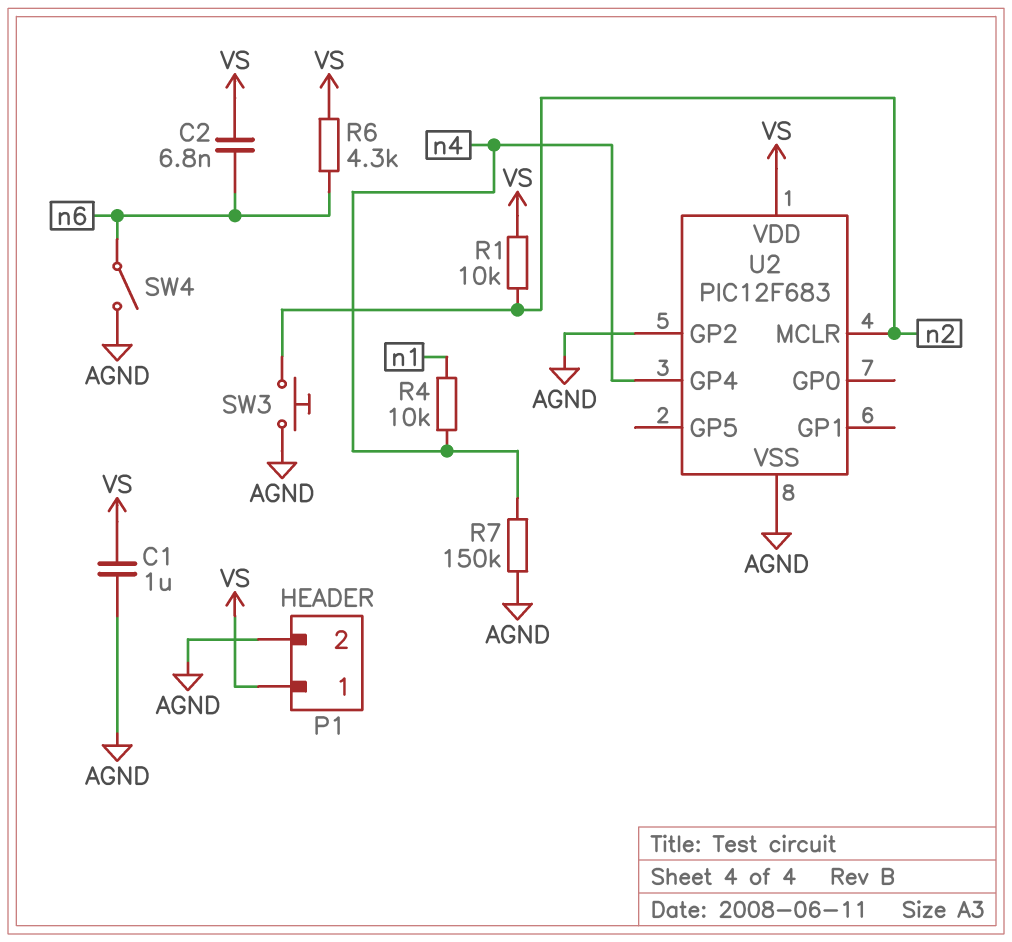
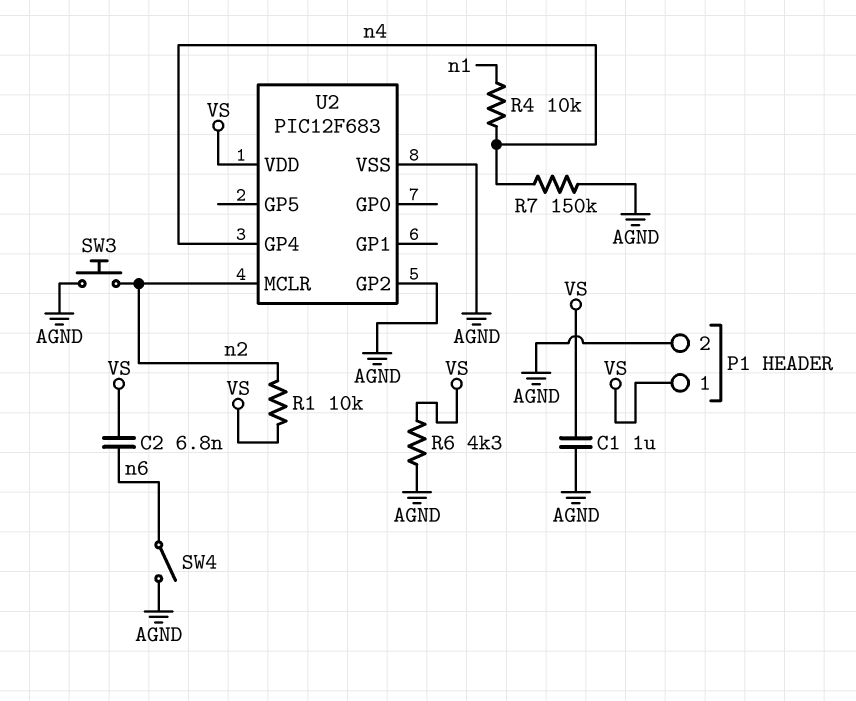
R6: 4.3k (VS, n6) -> 4.3k (AGND, VS)

